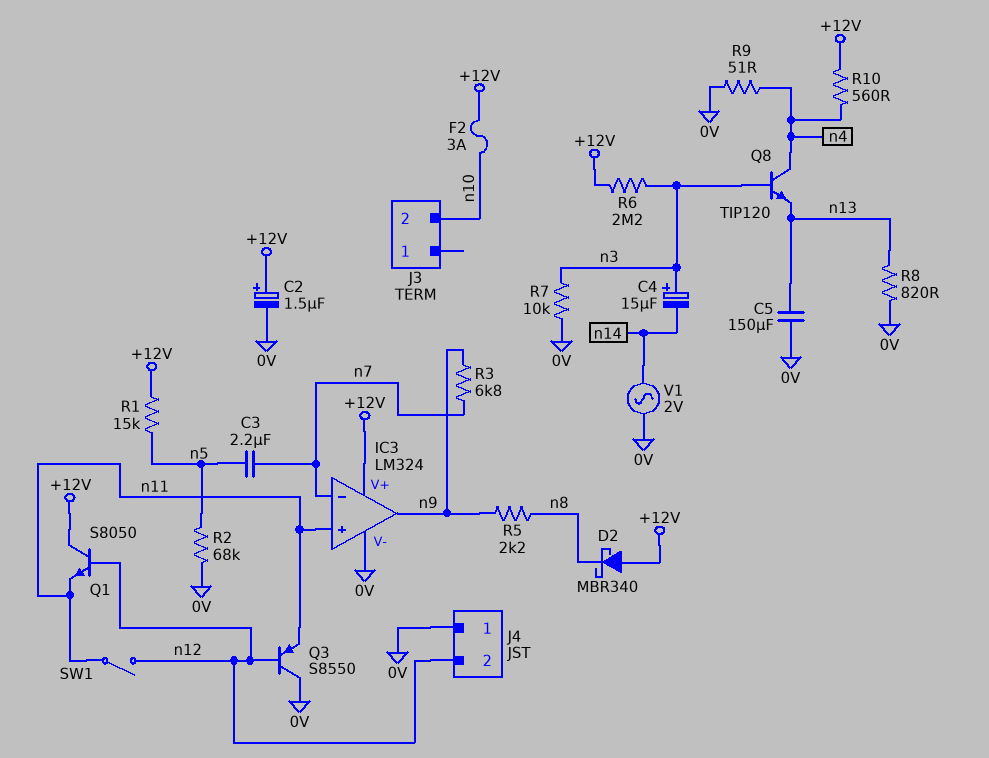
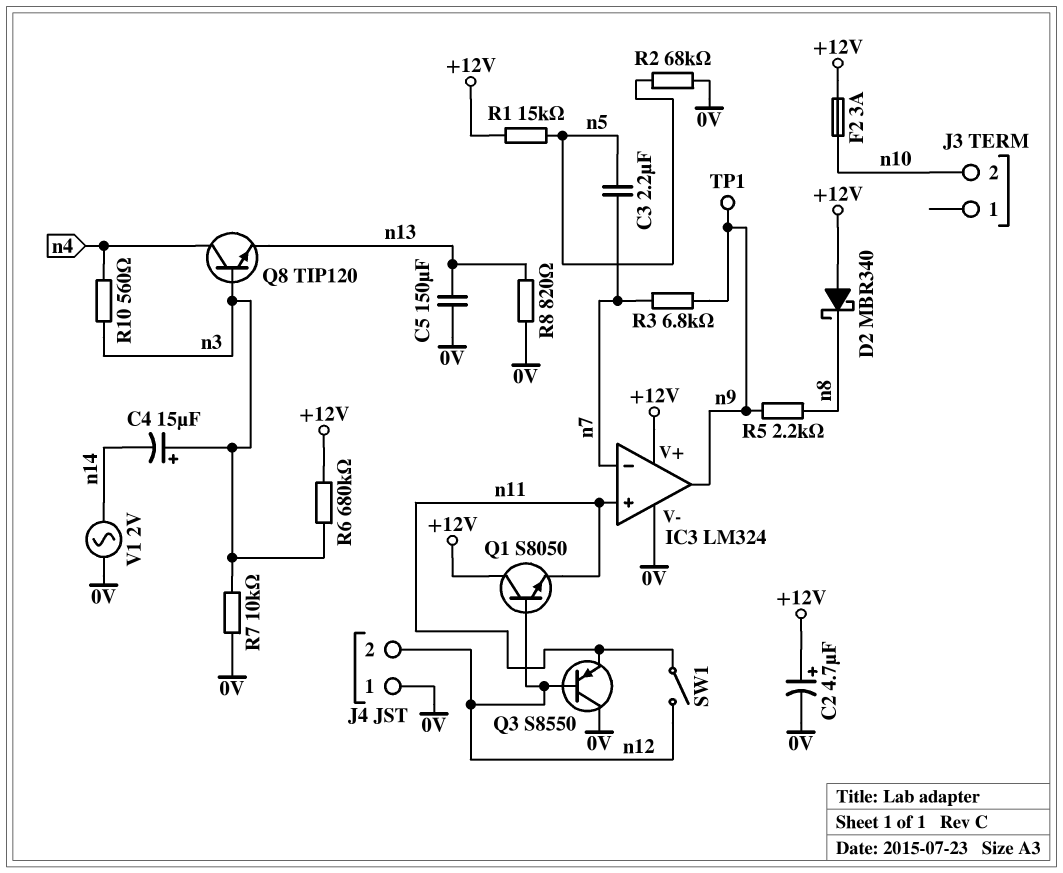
C2: 1.5uF (plus +12V, minus 0V) -> 4.7uF (plus +12V, minus 0V)
R6: 2.2M (+12V, n3) -> 680k (+12V, n3)
R9: 51 (0V, n4) -> none
R10: 560 (+12V, n4) -> 560 (n3, n4)
TP1: none -> test point (n9)

